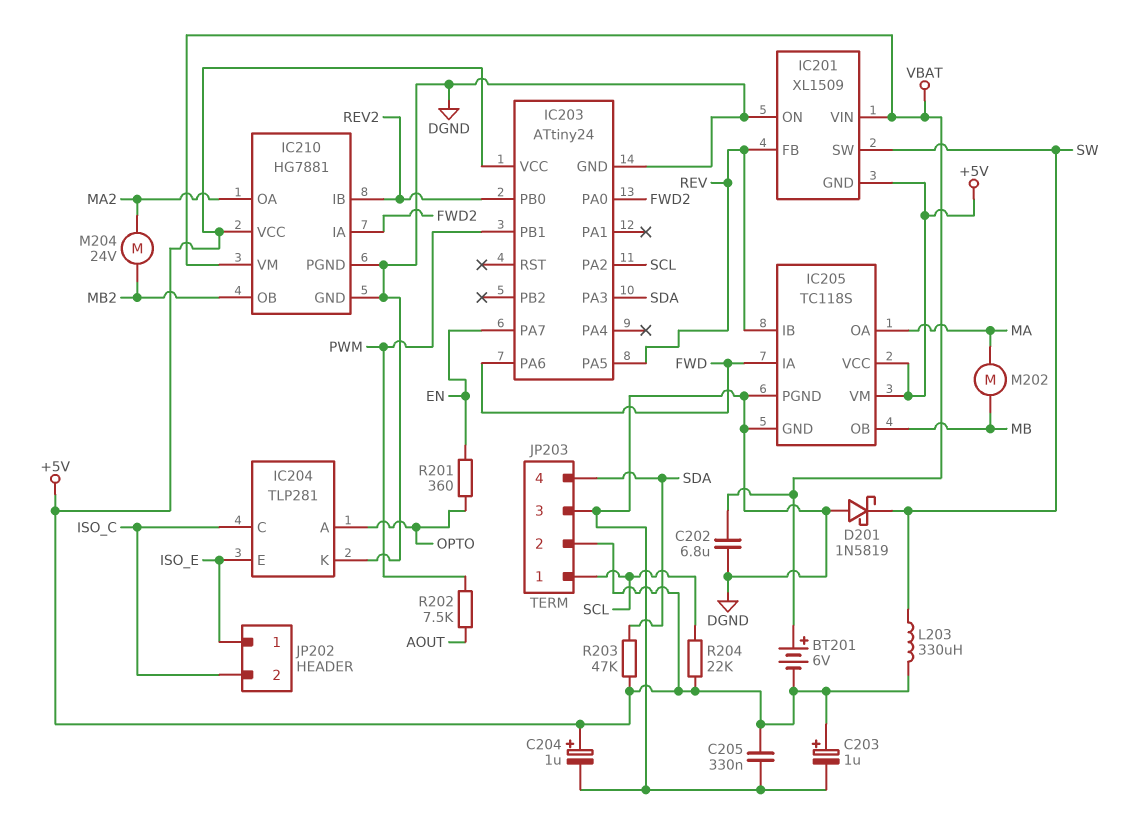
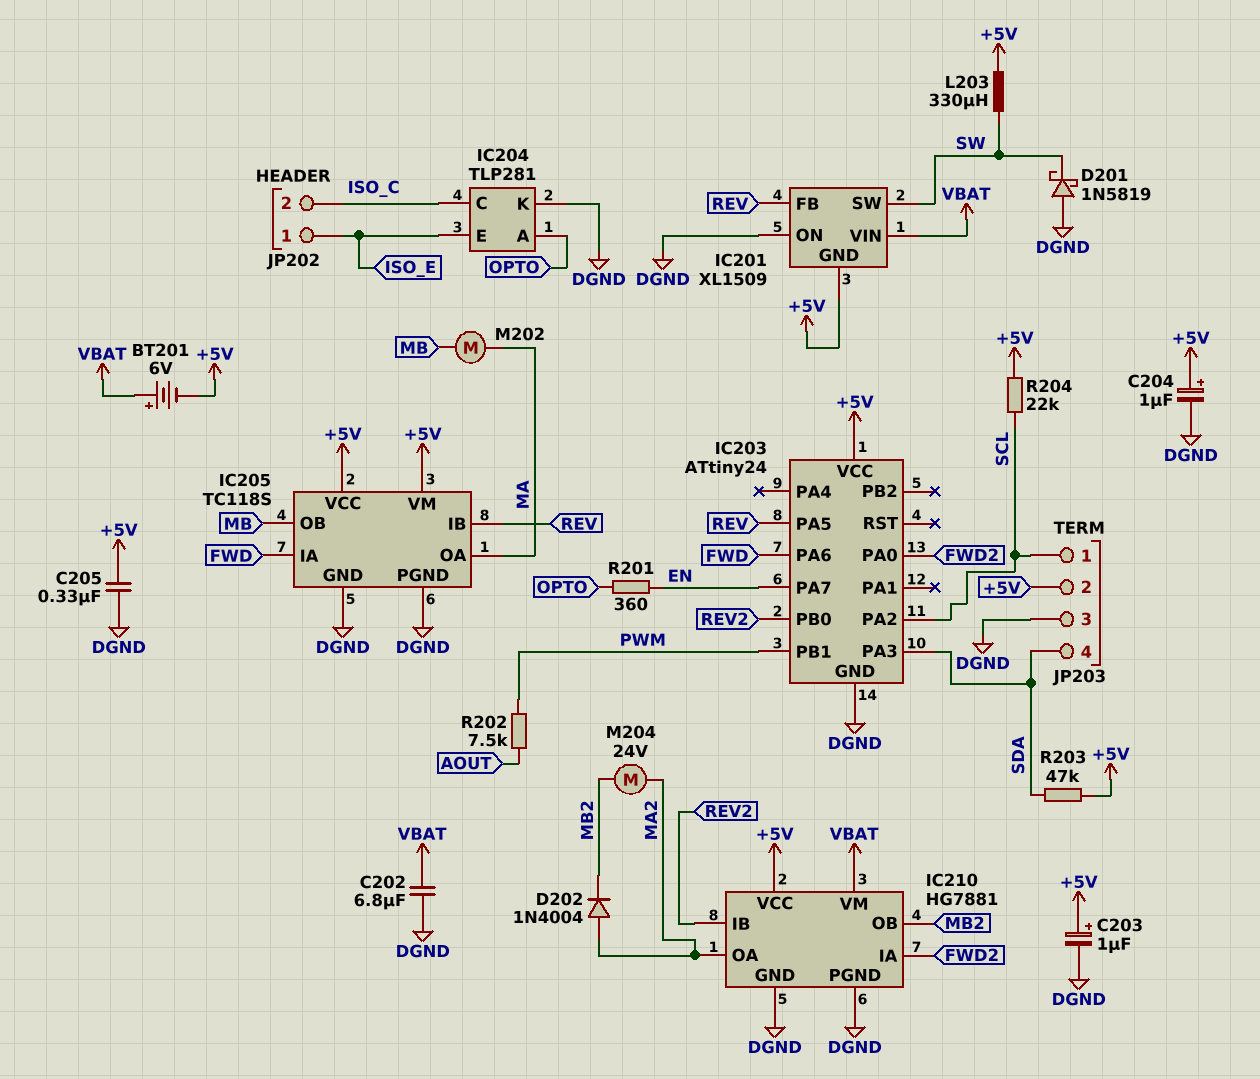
D202: none -> diode 1N4004 (A MA2, K MB2)

